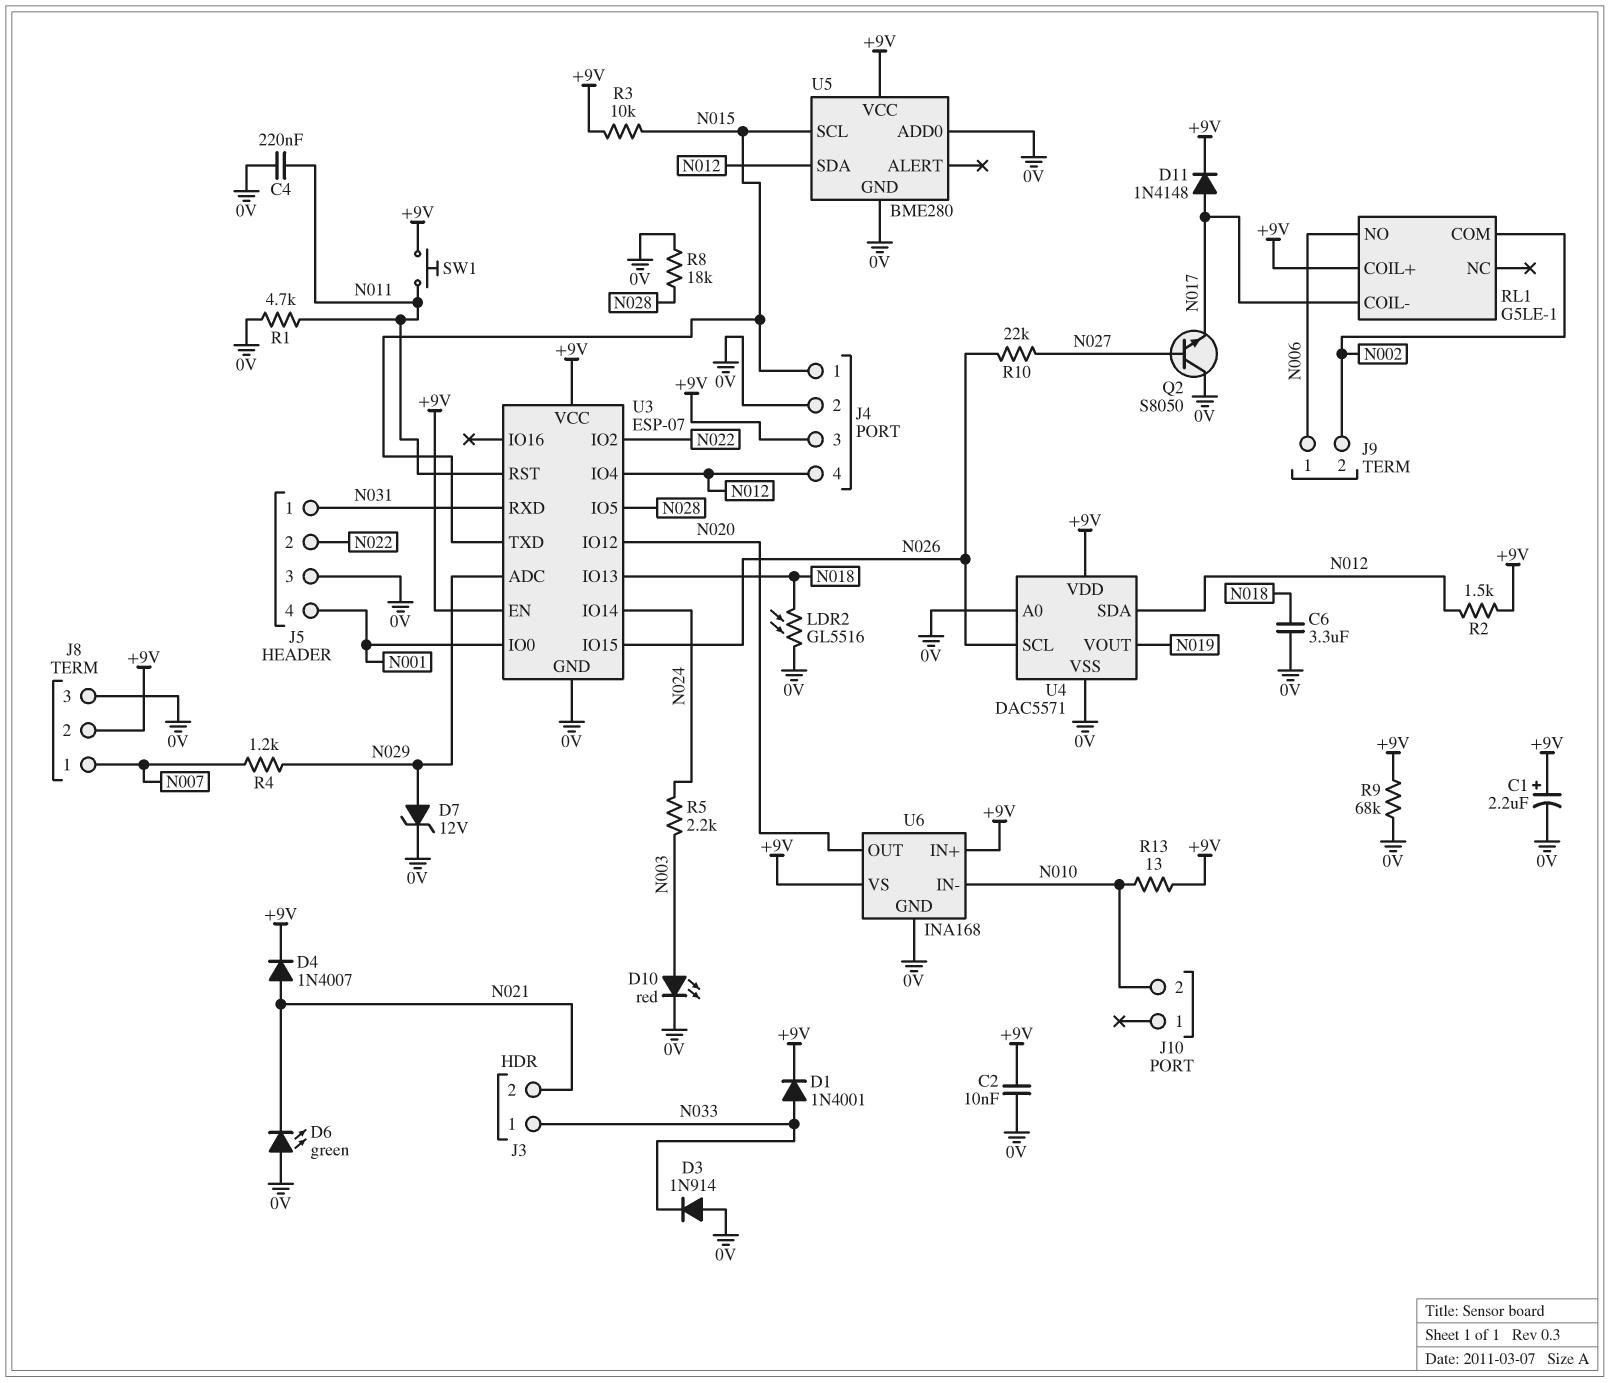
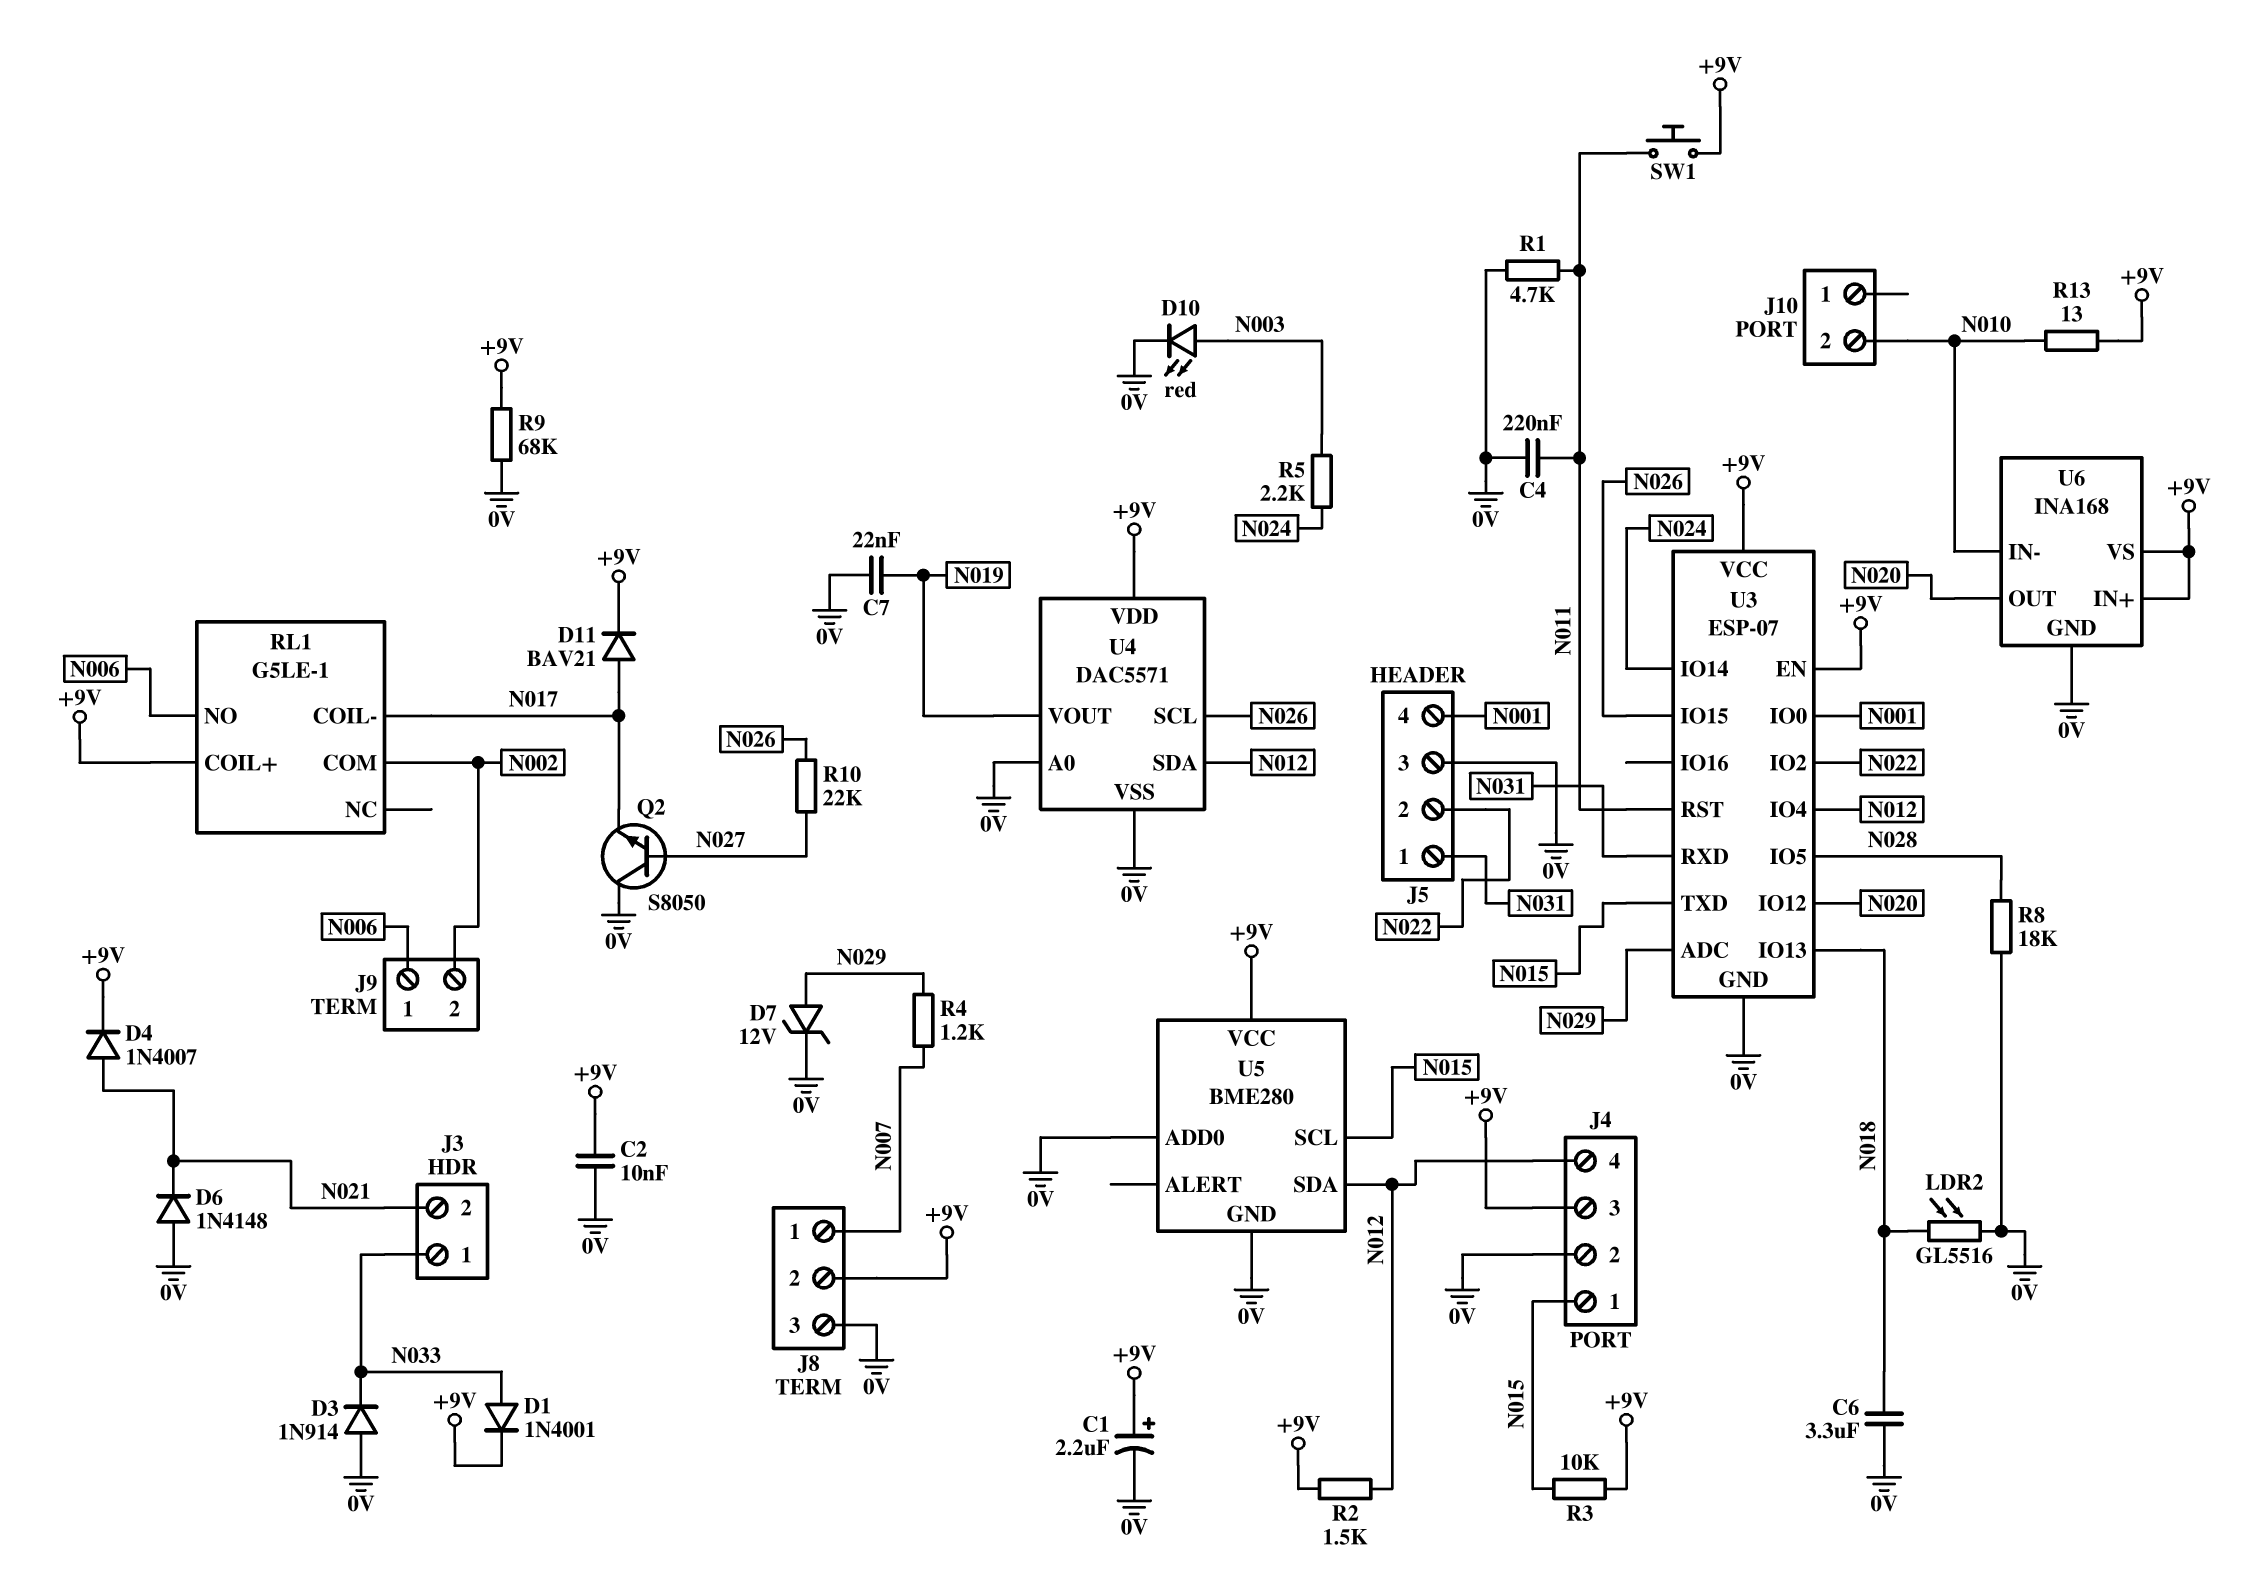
C7: none -> 22nF (0V, N019)
D6: LED green (A 0V, K N021) -> diode 1N4148 (A 0V, K N021)
D11: diode 1N4148 (A N017, K +9V) -> diode BAV21 (A N017, K +9V)

